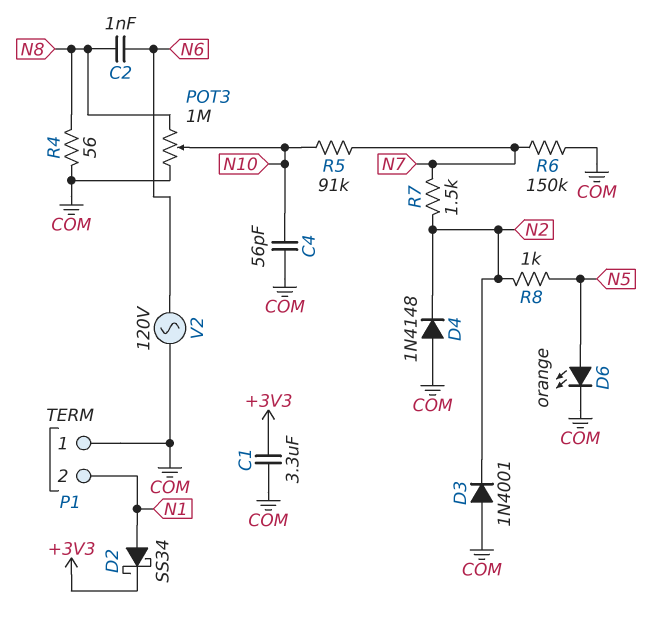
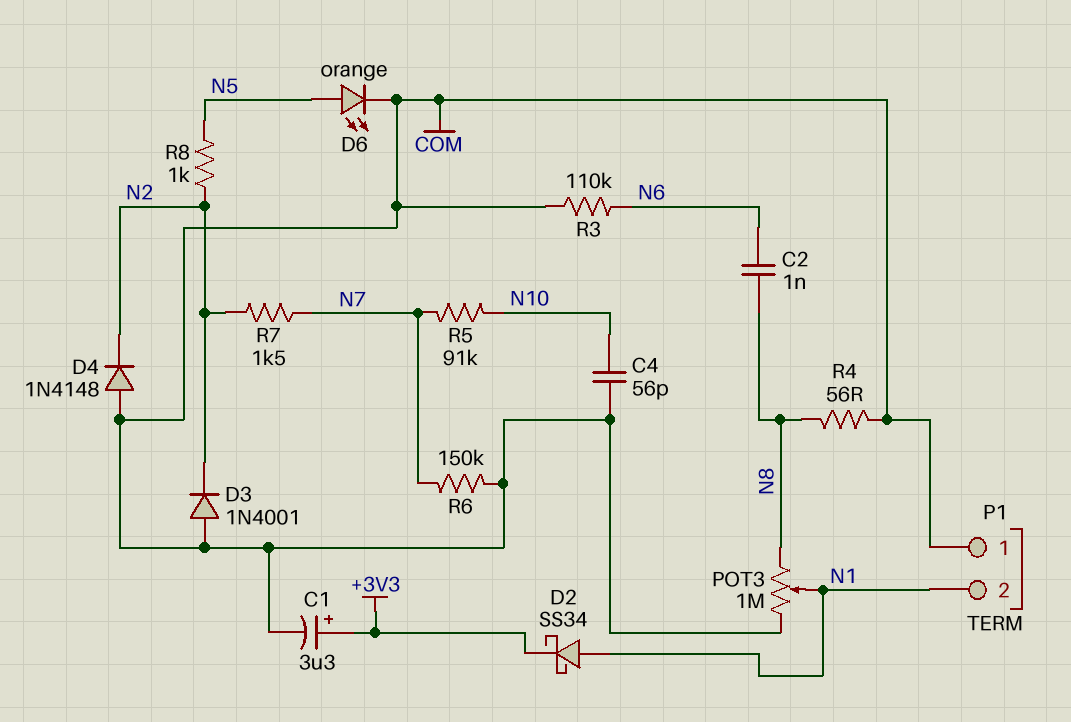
C1: 3.3uF (+3V3, COM) -> 3.3uF (plus +3V3, minus COM)
POT3: 1M (COM, N8, wiper N10) -> 1M (COM, N8, wiper N1)
R3: none -> 110k (COM, N6)
V2: AC 120V (COM, N6) -> none

